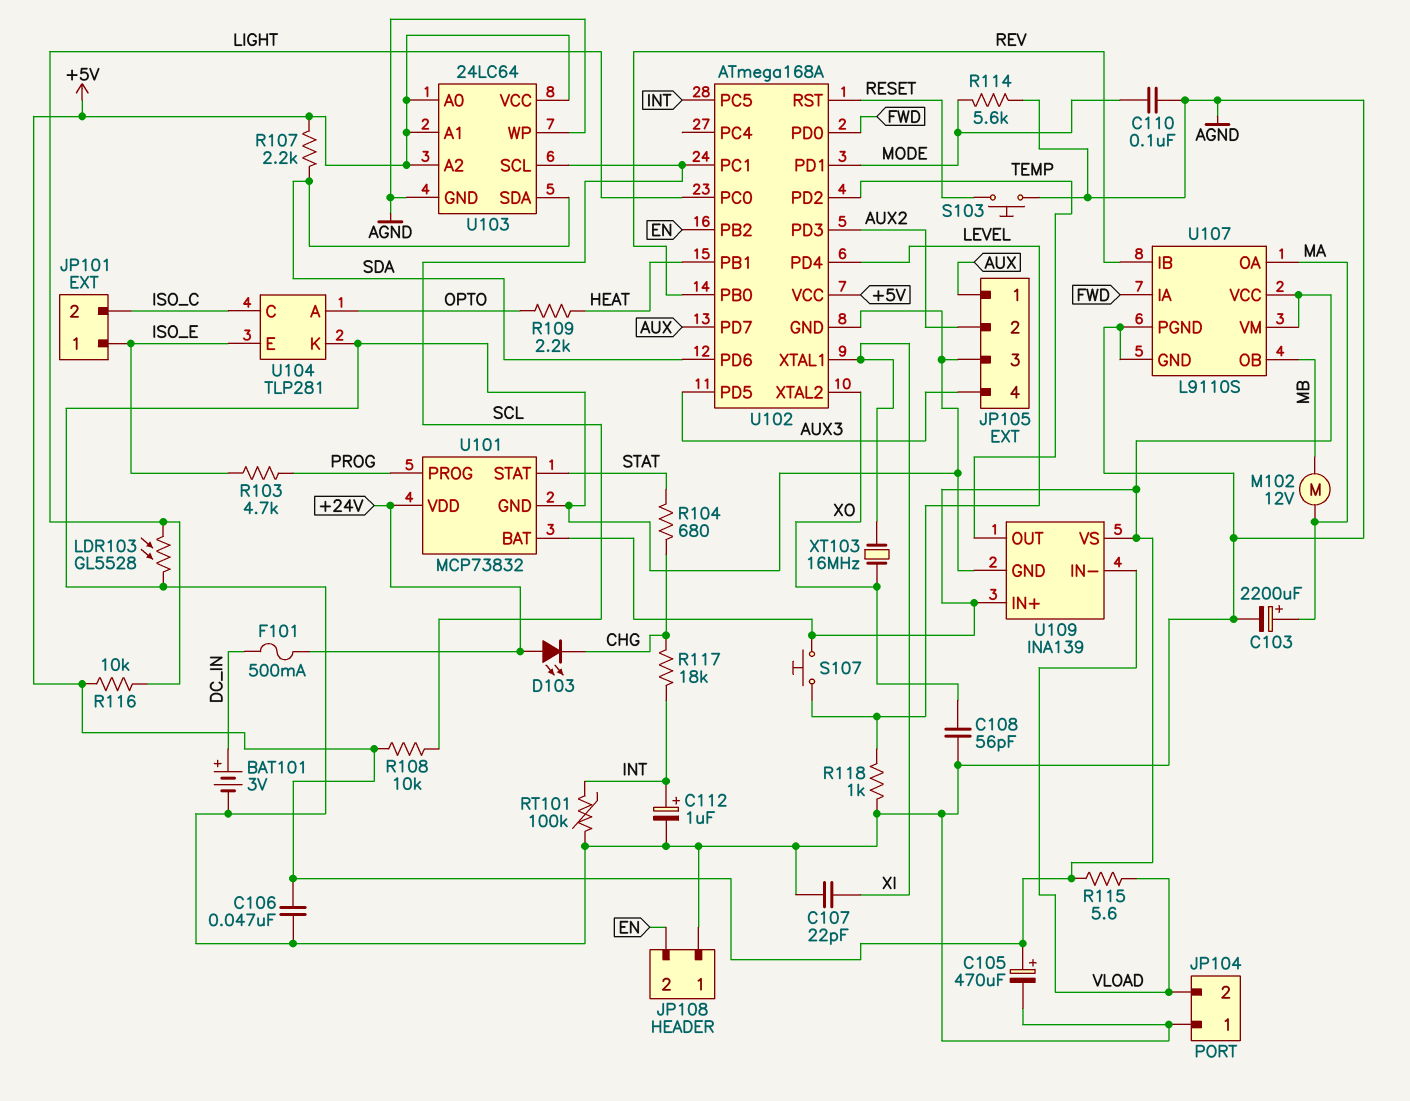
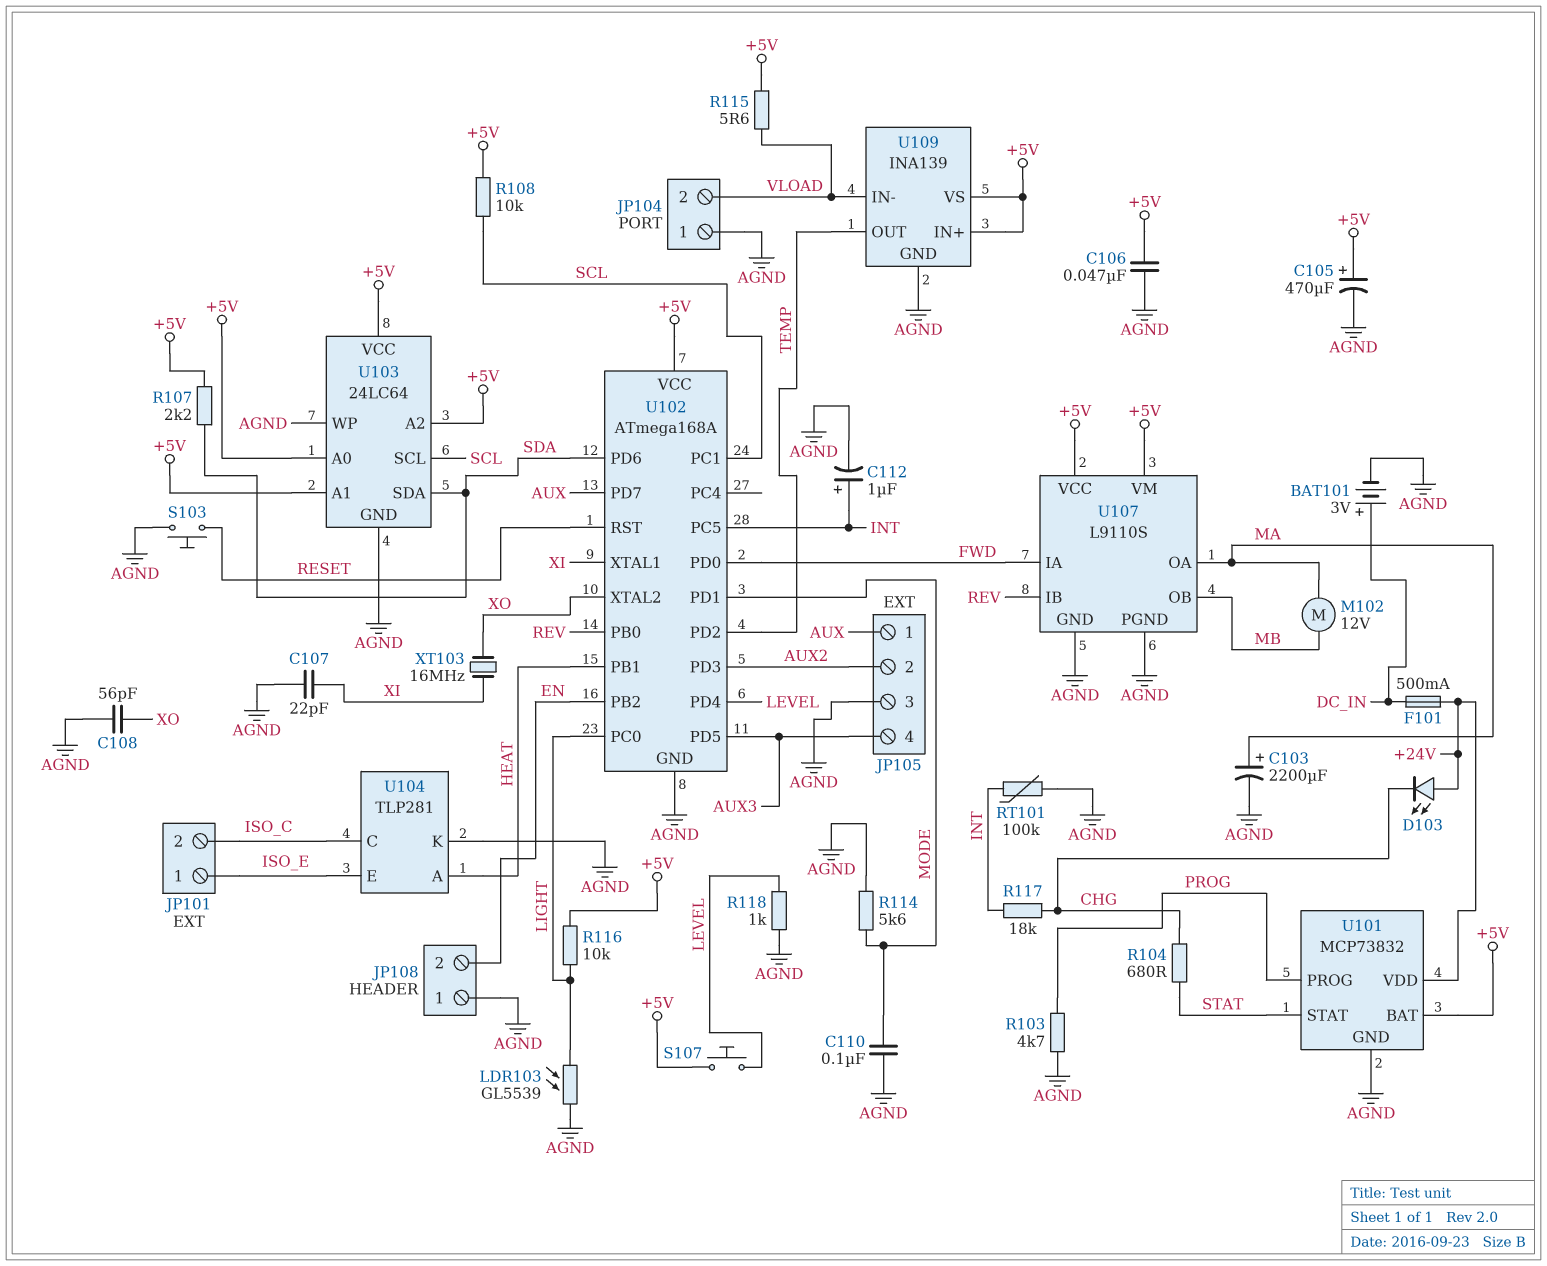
LDR103: GL5528 (AGND, LIGHT) -> GL5539 (AGND, LIGHT)
R103: 4.7k (ISO_E, PROG) -> 4.7k (AGND, PROG)
R109: 2.2k (HEAT, OPTO) -> none
U104 pin A: OPTO -> HEAT

